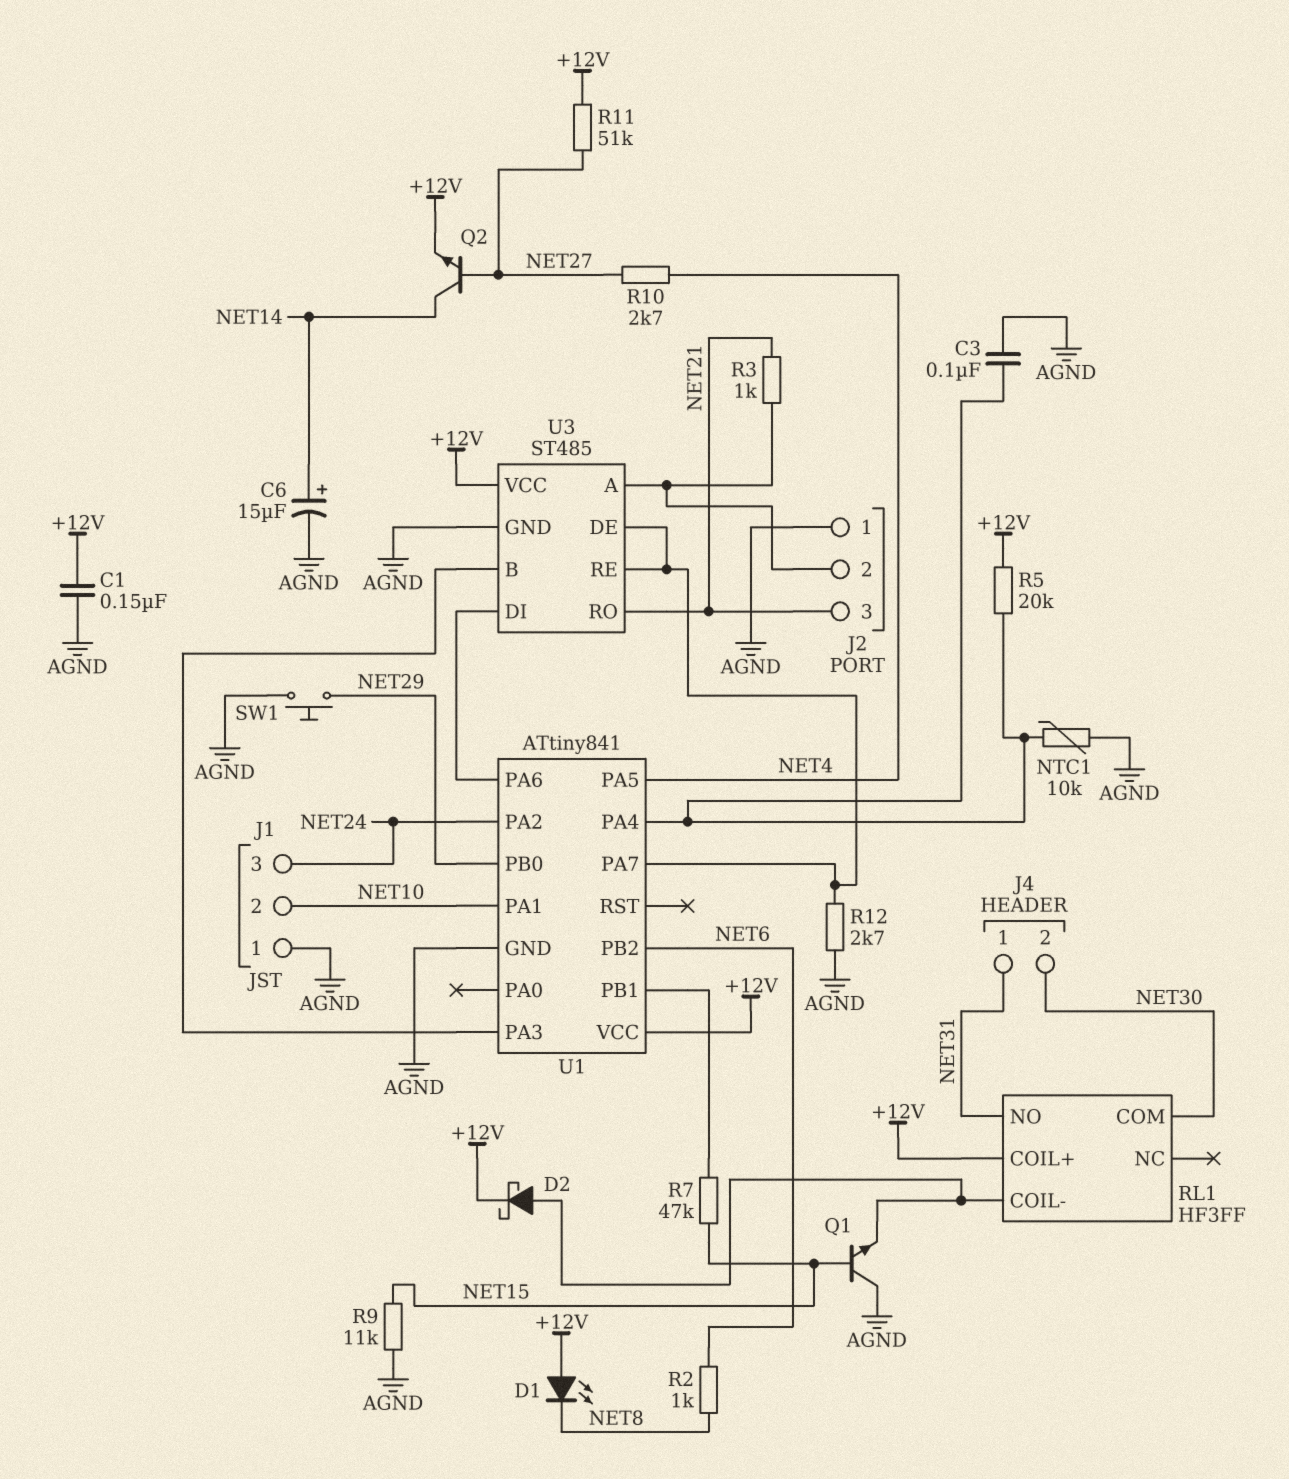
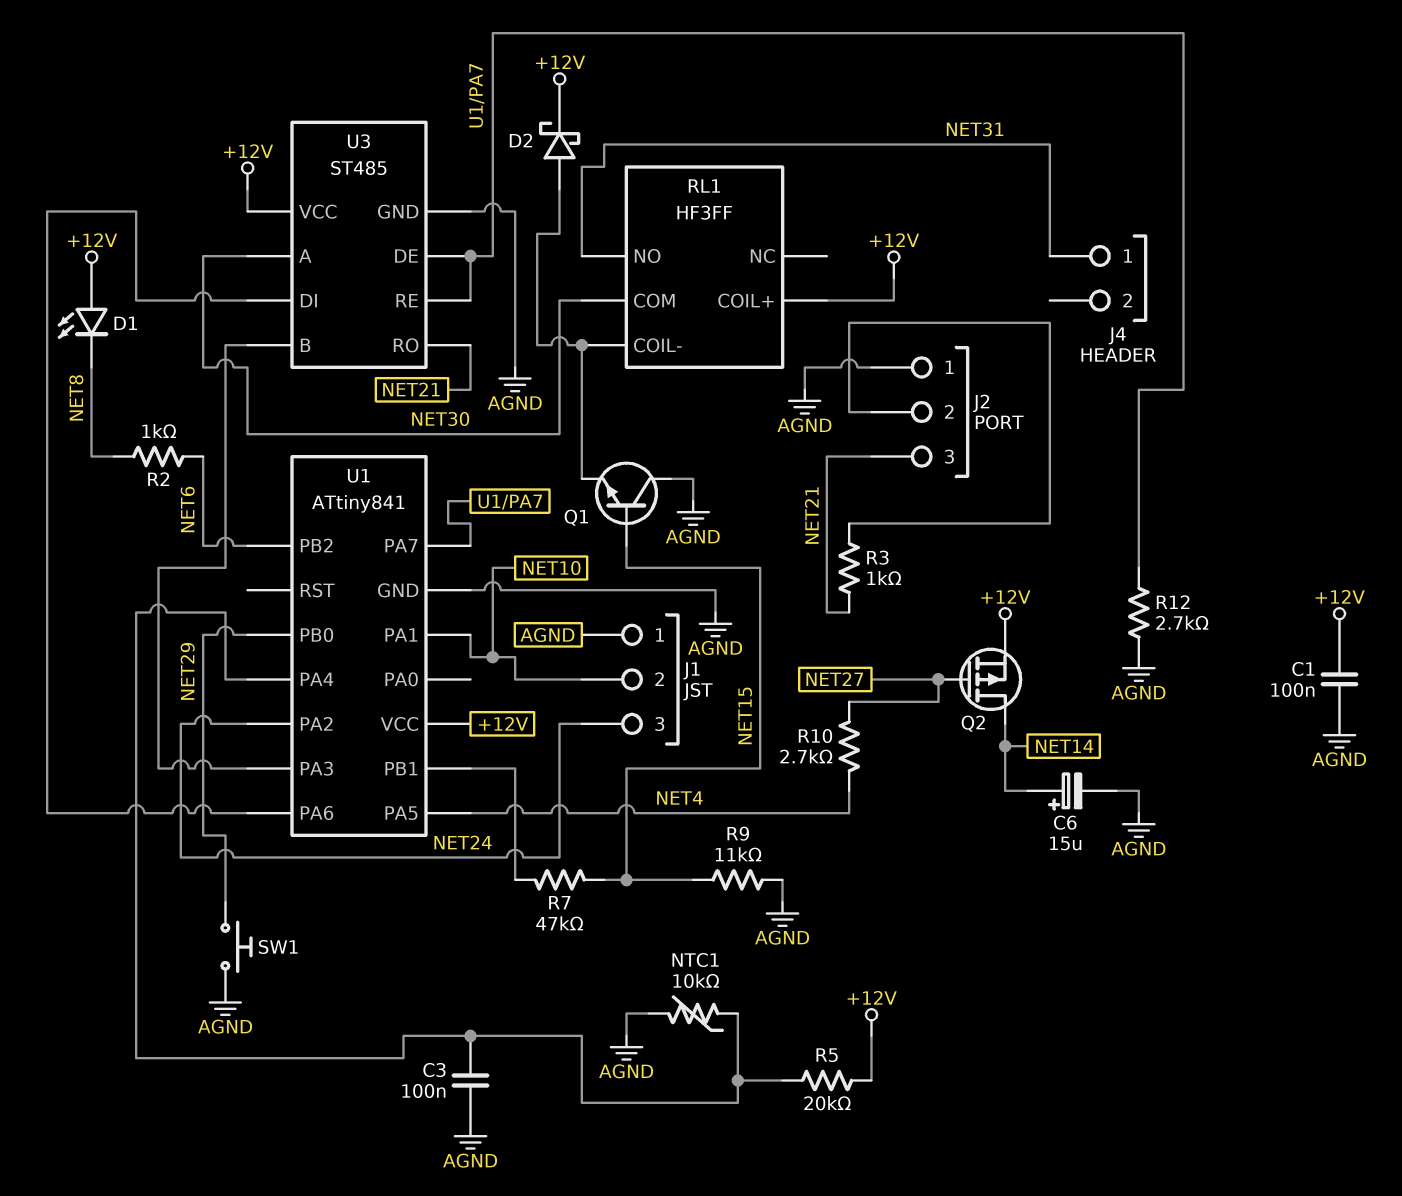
C1: 150nF (+12V, AGND) -> 100nF (+12V, AGND)
J4 pin 2: NET30 -> none
Q2: NPN (B NET27, C NET14, E +12V) -> PMOS (G NET27, D NET14, S +12V)
R11: 51k (+12V, NET27) -> none
U3 pin A: J2/2 -> NET30

